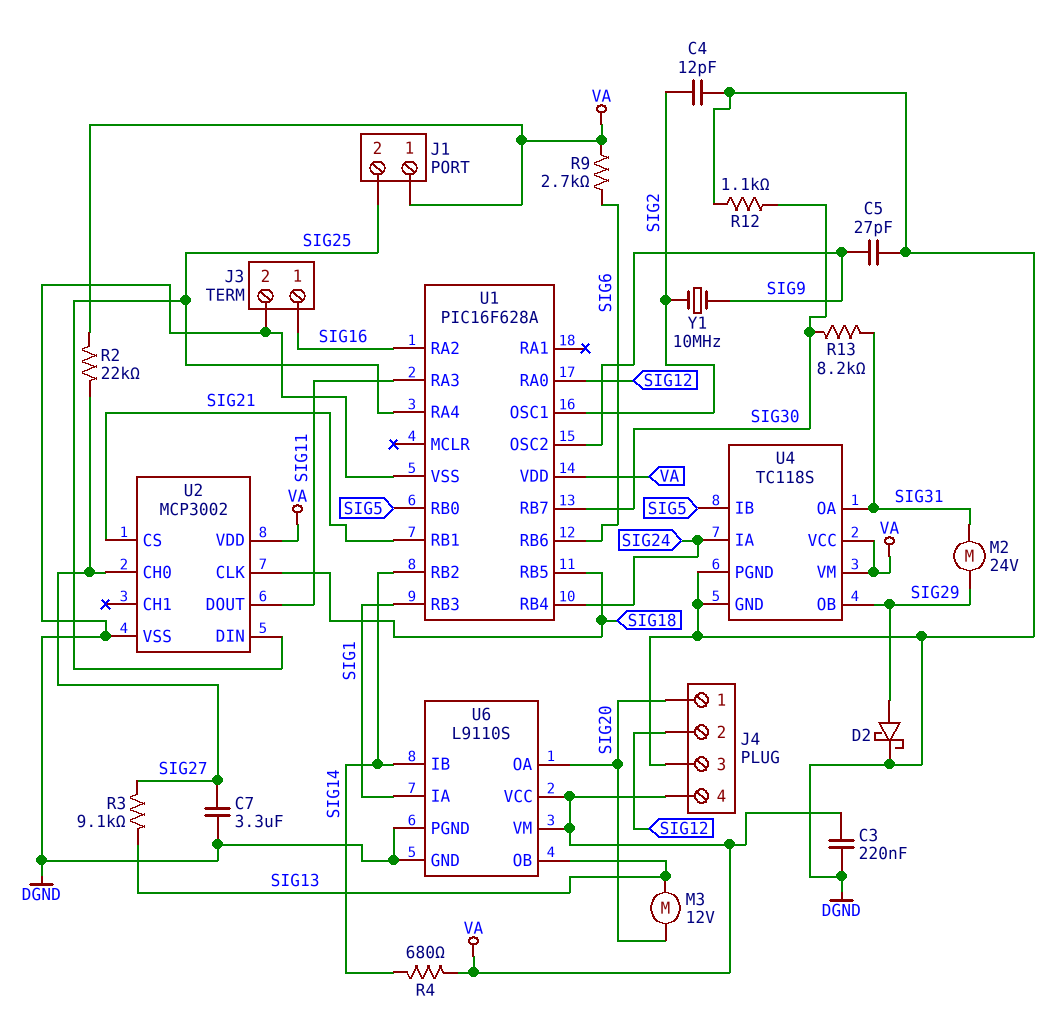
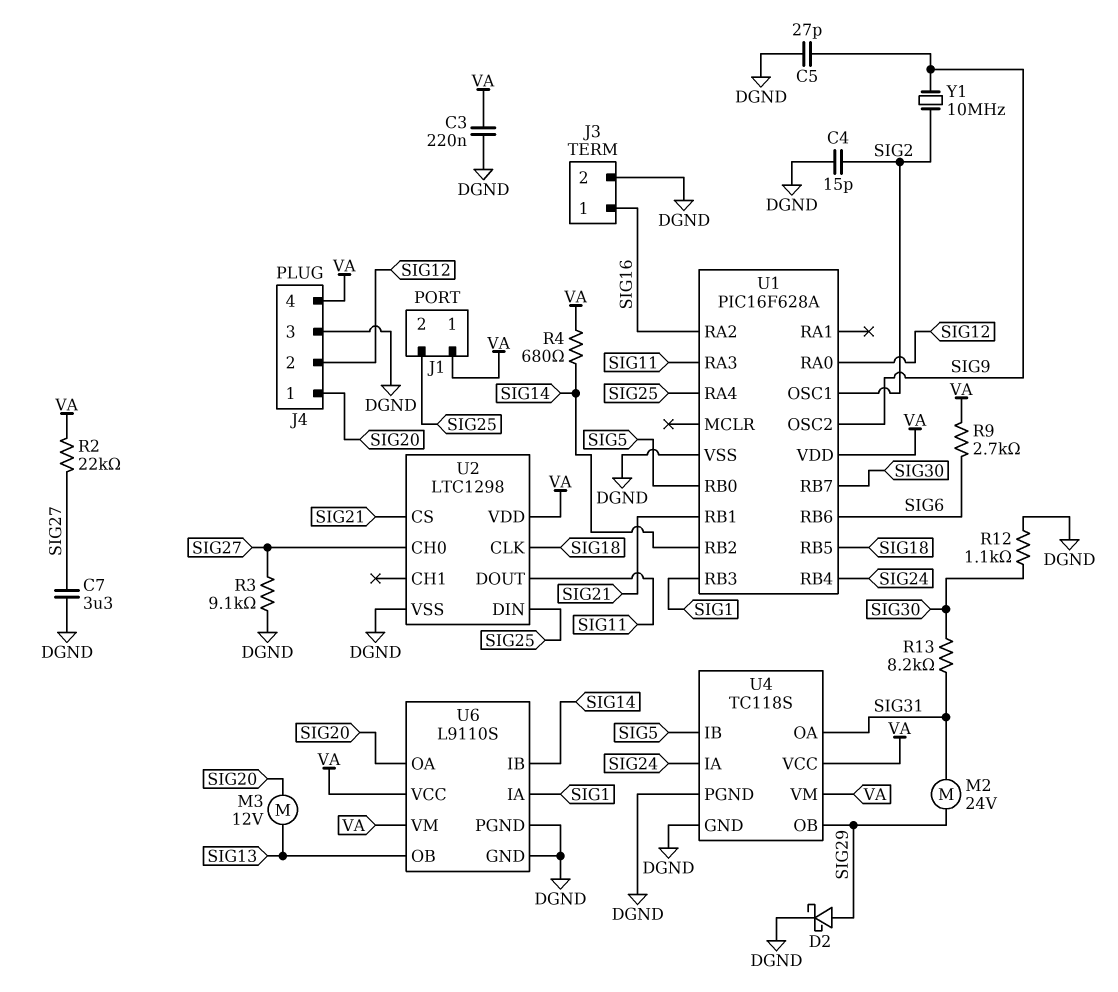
C4: 12pF (DGND, SIG2) -> 15pF (DGND, SIG2)
R3: 9.1k (SIG13, SIG27) -> 9.1k (DGND, SIG27)
U2: MCP3002 -> LTC1298

